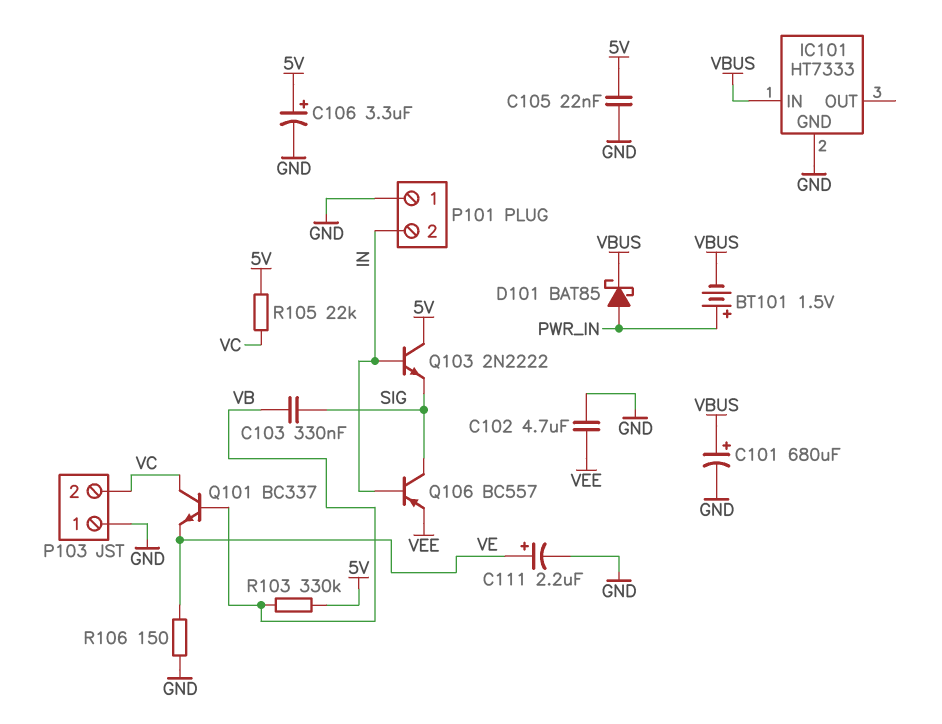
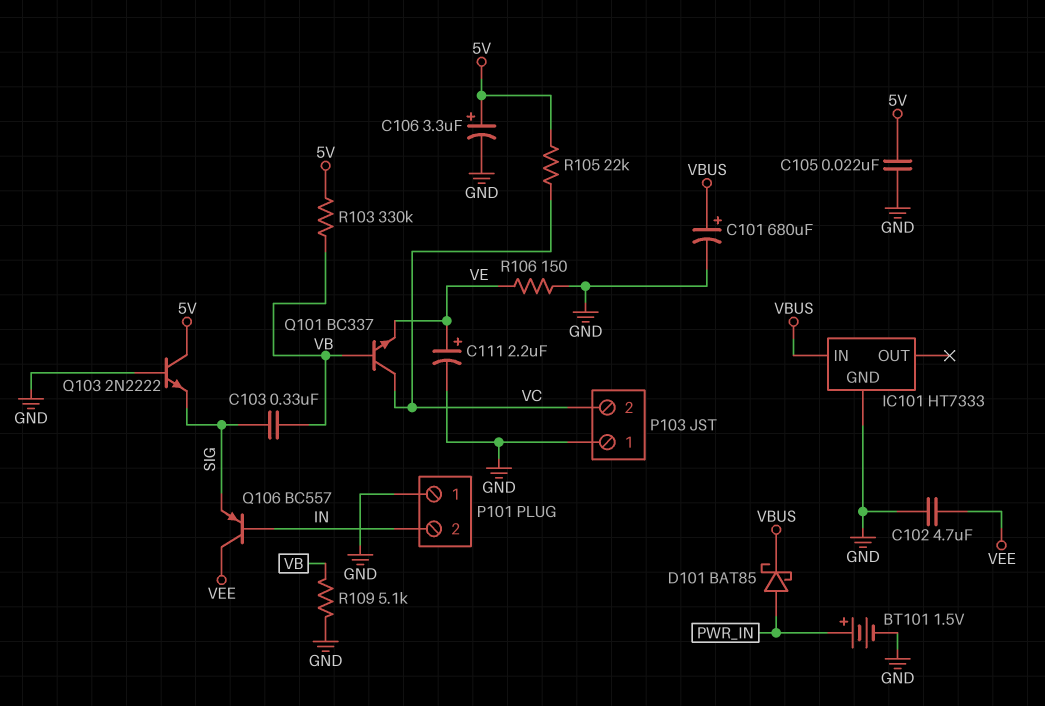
BT101: 1.5V (plus PWR_IN, minus VBUS) -> 1.5V (plus PWR_IN, minus GND)
Q103: NPN 2N2222 (B IN, C 5V, E SIG) -> NPN 2N2222 (B GND, C 5V, E SIG)
Q106: PNP BC557 (B IN, C SIG, E VEE) -> PNP BC557 (B IN, C VEE, E SIG)
R109: none -> 5.1k (GND, VB)

